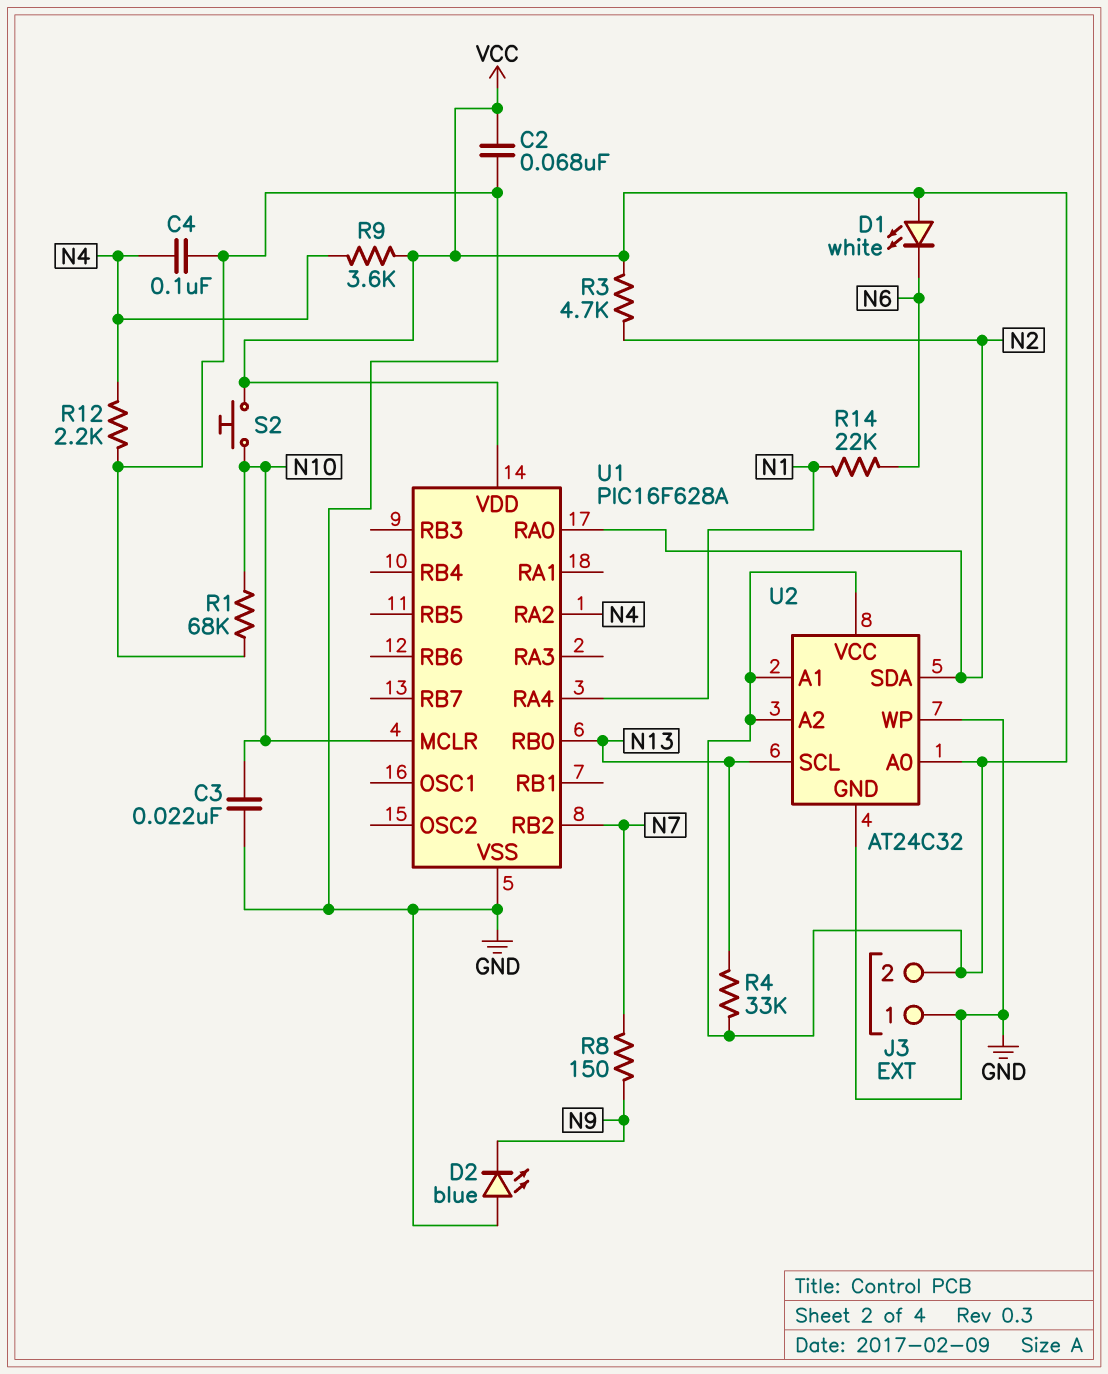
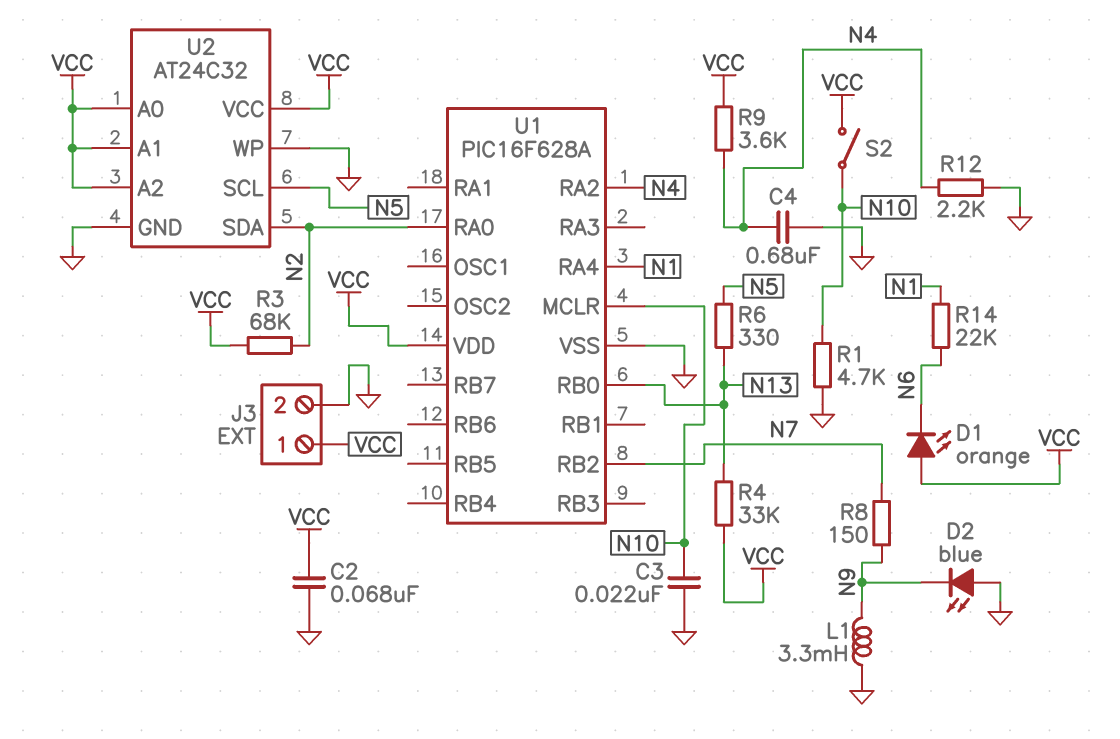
C4: 100nF (GND, N4) -> 680nF (GND, N4)
D1: LED white (A VCC, K N6) -> LED orange (A VCC, K N6)
J3 pin 1: GND -> VCC
J3 pin 2: VCC -> GND
L1: none -> 3.3mH (GND, N9)
R1: 68k (GND, N10) -> 4.7k (GND, N10)
R3: 4.7k (N2, VCC) -> 68k (N2, VCC)
R6: none -> 330 (N5, N13)
S2: button (N10, VCC) -> switch (N10, VCC)
U2 pin SCL: N13 -> N5

